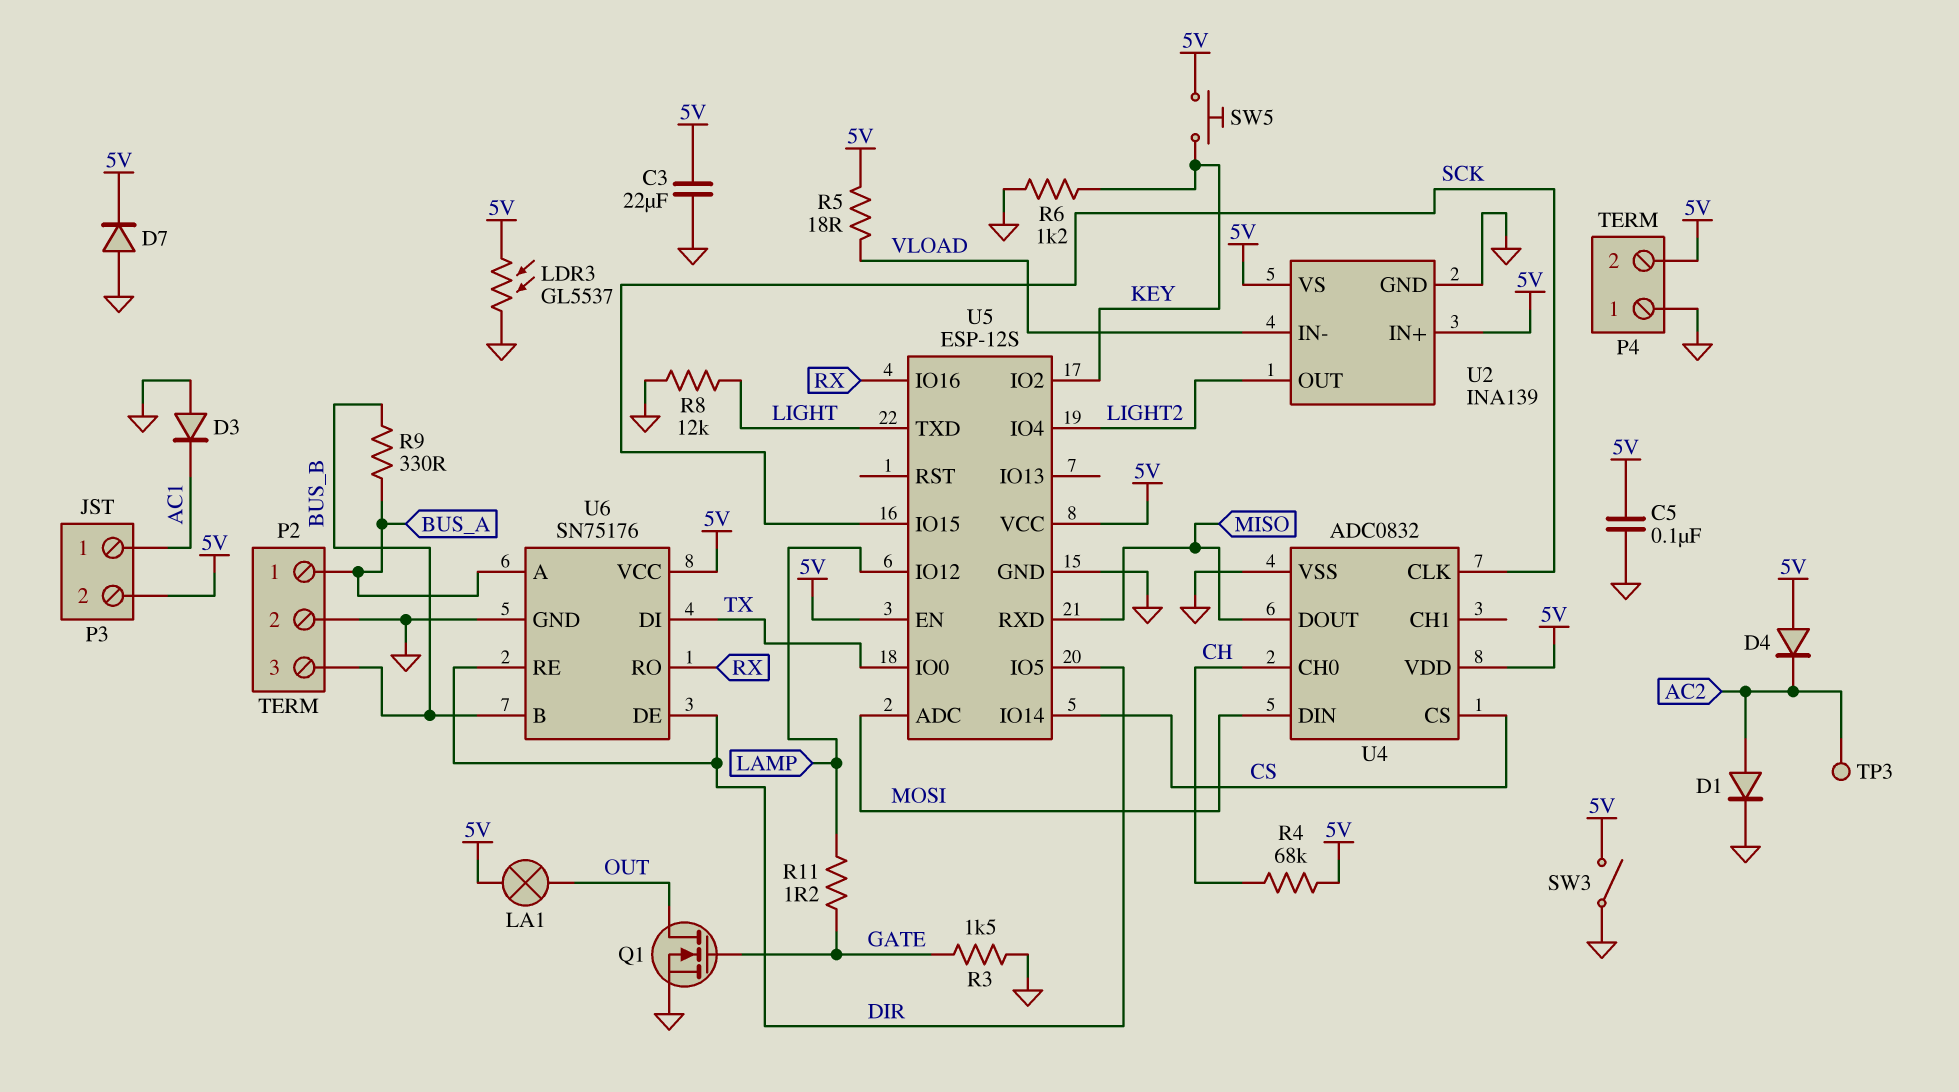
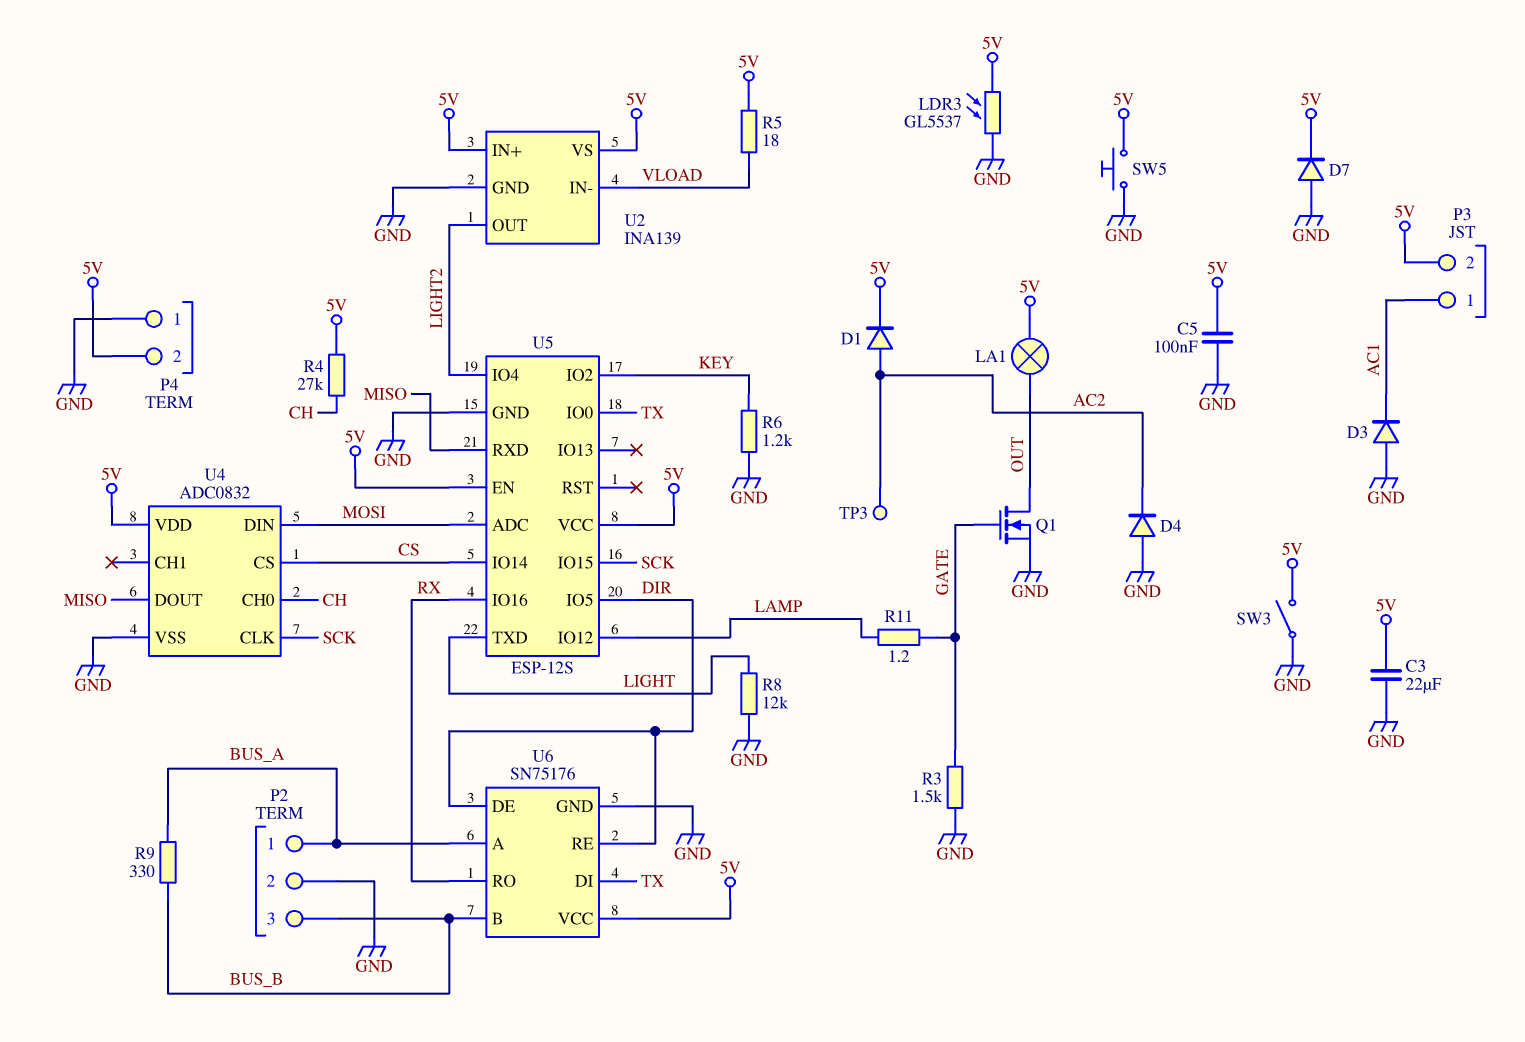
D1: diode (A AC2, K GND) -> diode (A AC2, K 5V)
D4: diode (A 5V, K AC2) -> diode (A GND, K AC2)
R4: 68k (5V, CH) -> 27k (5V, CH)
SW5: button (5V, KEY) -> button (5V, GND)

